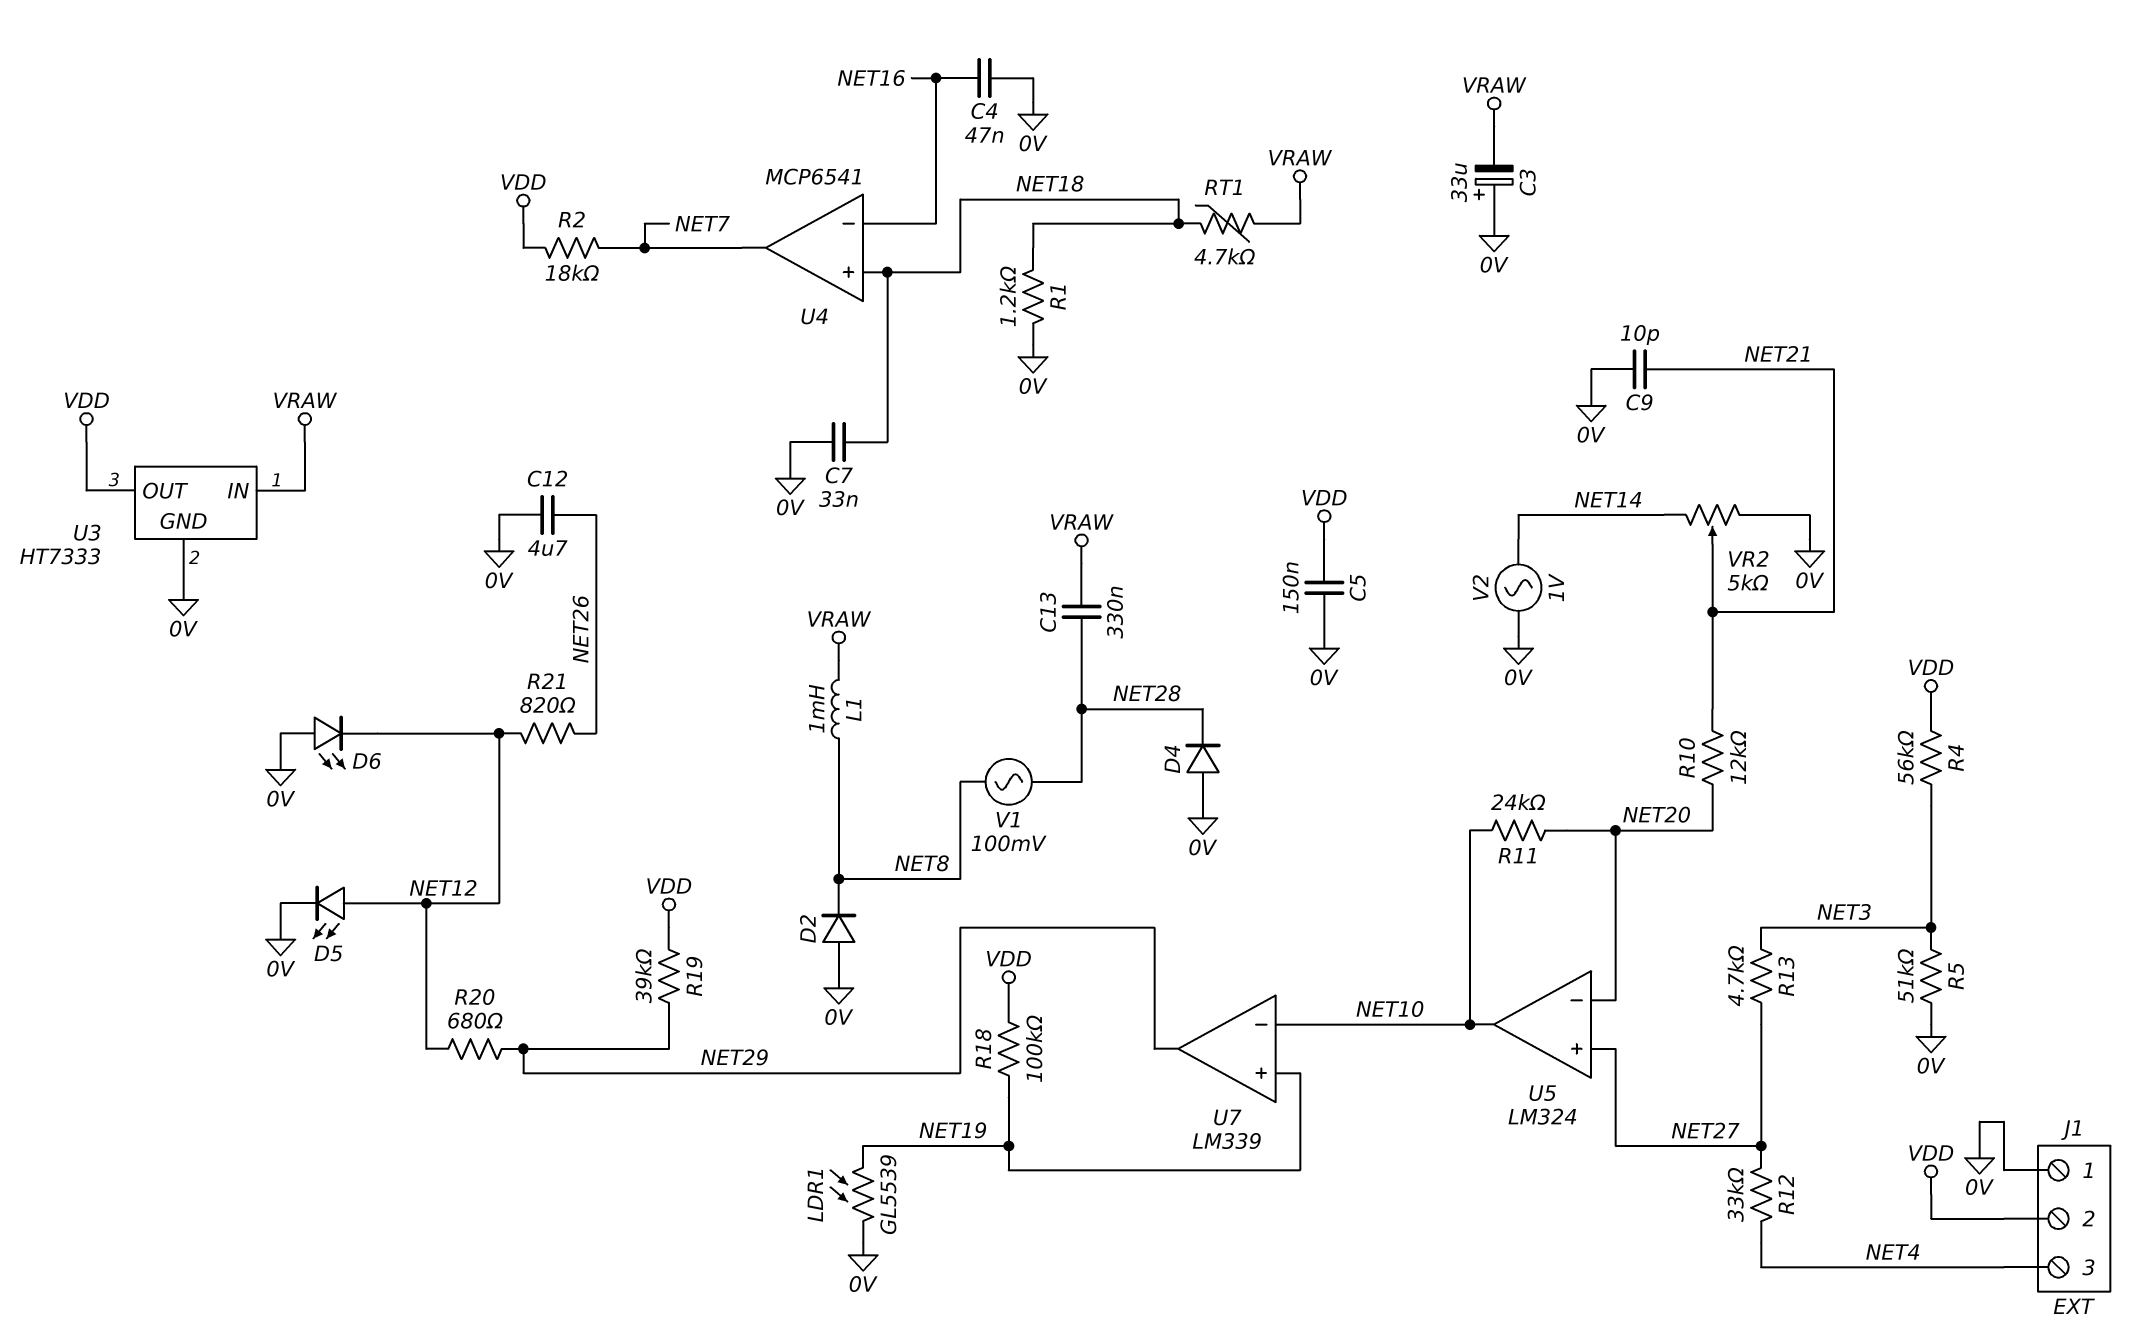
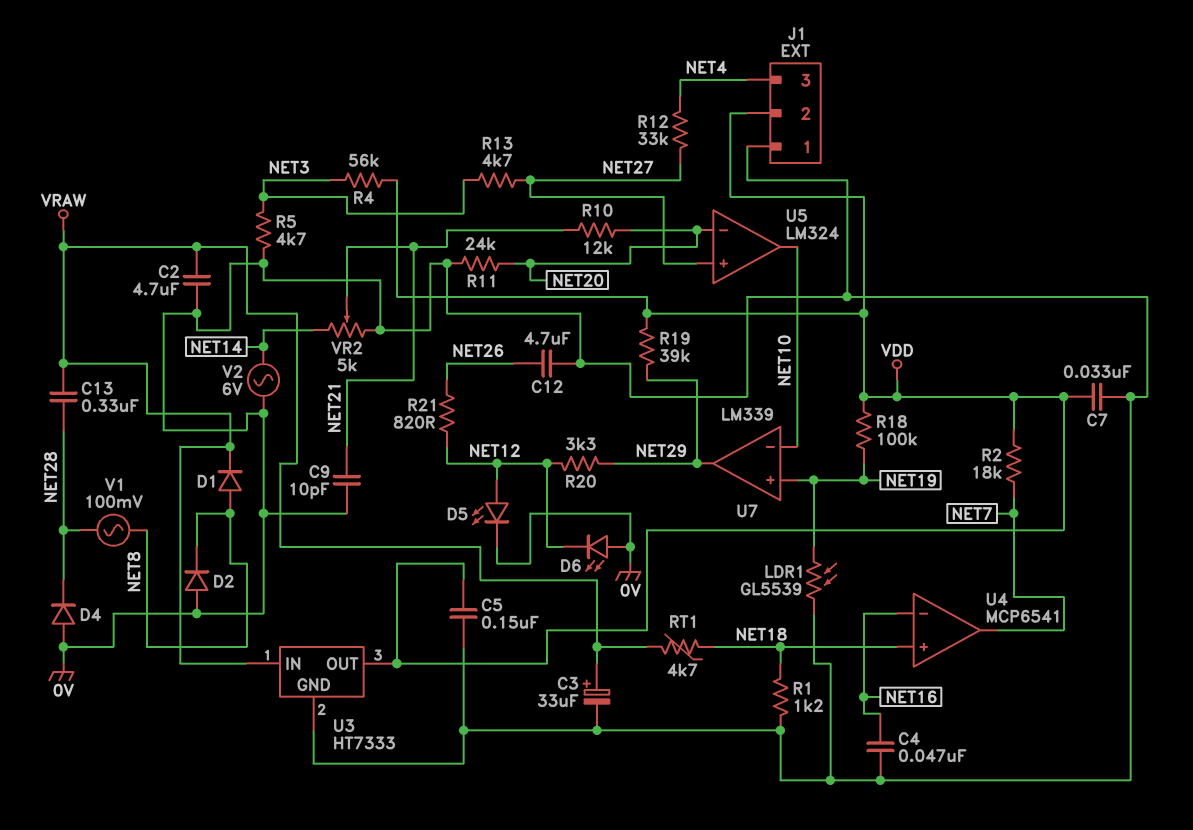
C2: none -> 4.7uF (0V, VRAW)
C3: 33uF (plus 0V, minus VRAW) -> 33uF (plus VRAW, minus 0V)
C7: 33nF (0V, NET18) -> 33nF (0V, VDD)
D1: none -> diode (A NET8, K VRAW)
L1: 1mH (NET8, VRAW) -> none
R5: 51k (0V, NET3) -> 4.7k (0V, NET3)
R11: 24k (NET10, NET20) -> 24k (0V, NET20)
R20: 680 (NET12, NET29) -> 3.3k (NET12, NET29)
V2: AC 1V (0V, NET14) -> AC 6V (0V, NET14)

